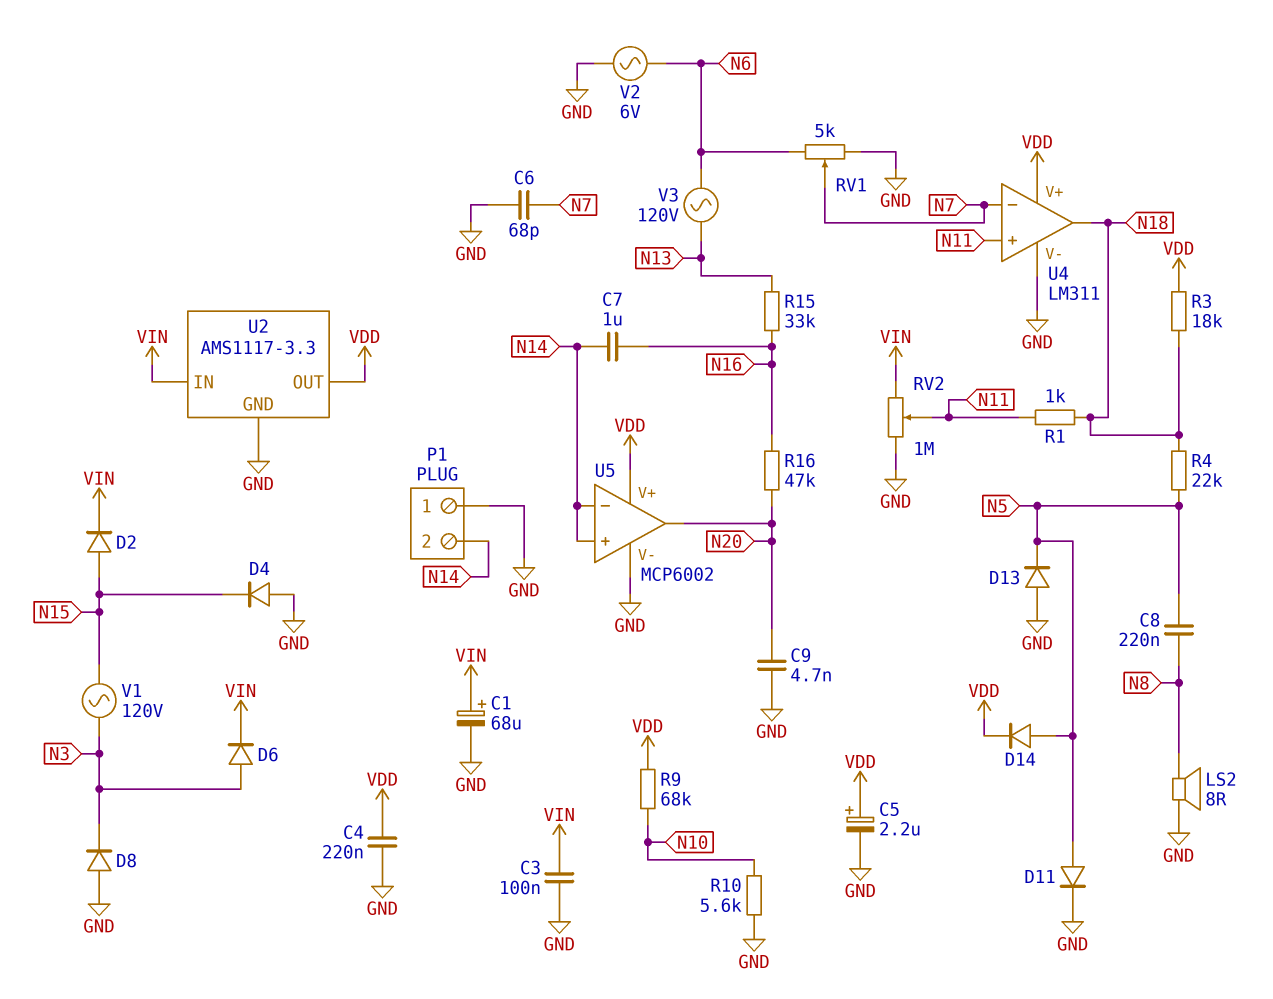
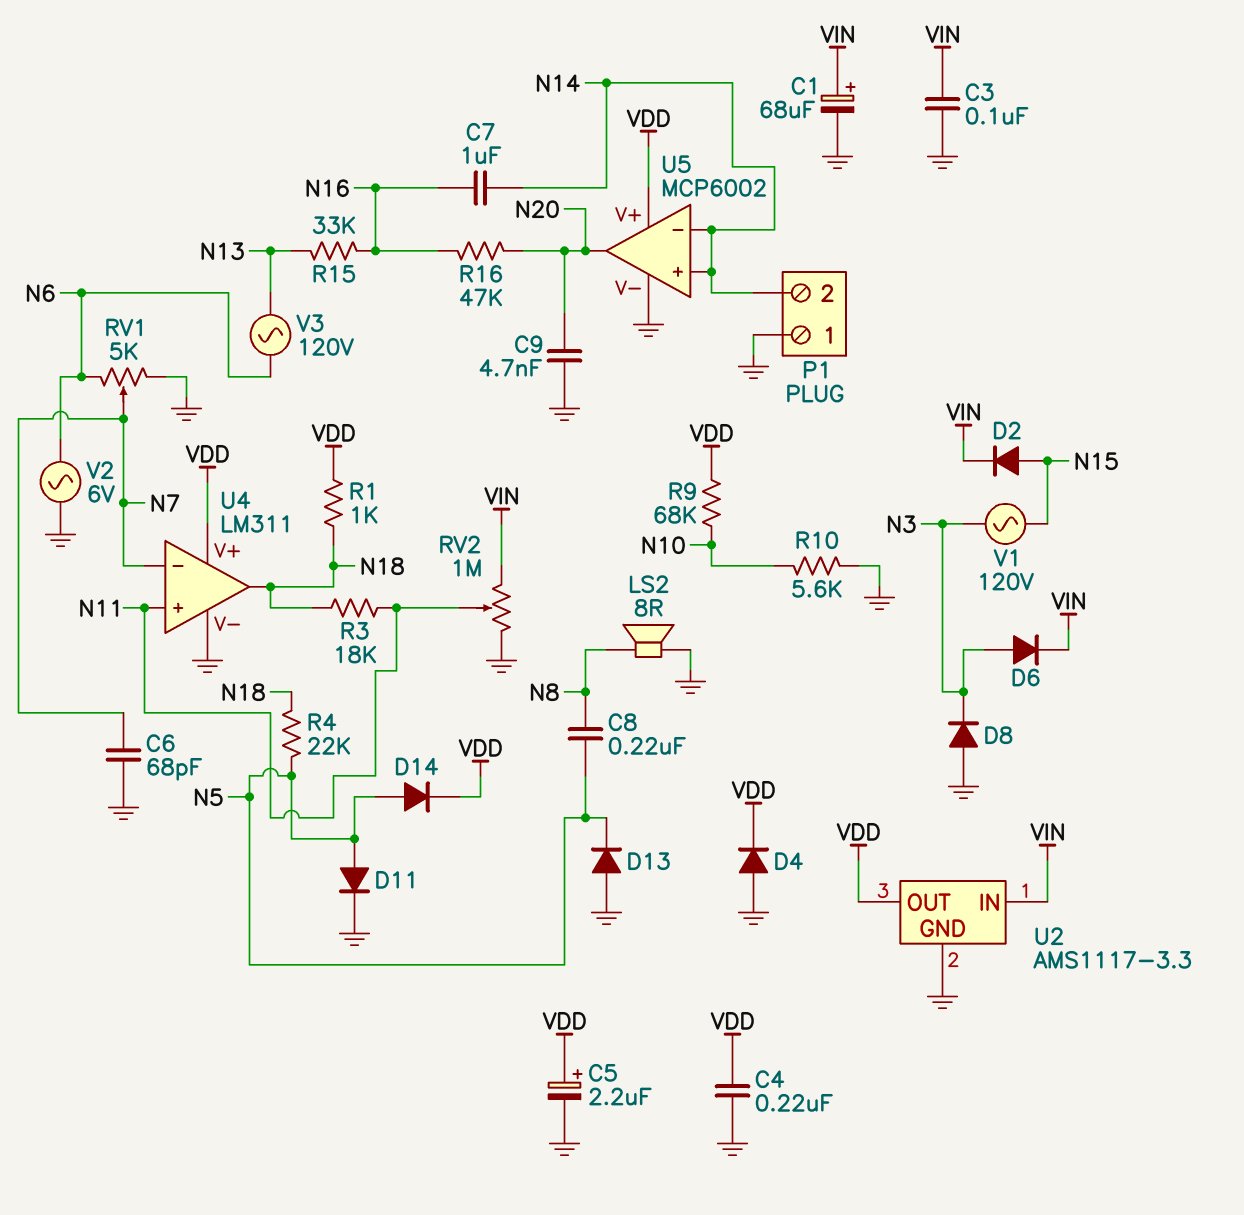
D4: diode (A GND, K N15) -> diode (A GND, K VDD)
R1: 1k (N11, N18) -> 1k (N18, VDD)
R3: 18k (N18, VDD) -> 18k (N11, N18)

